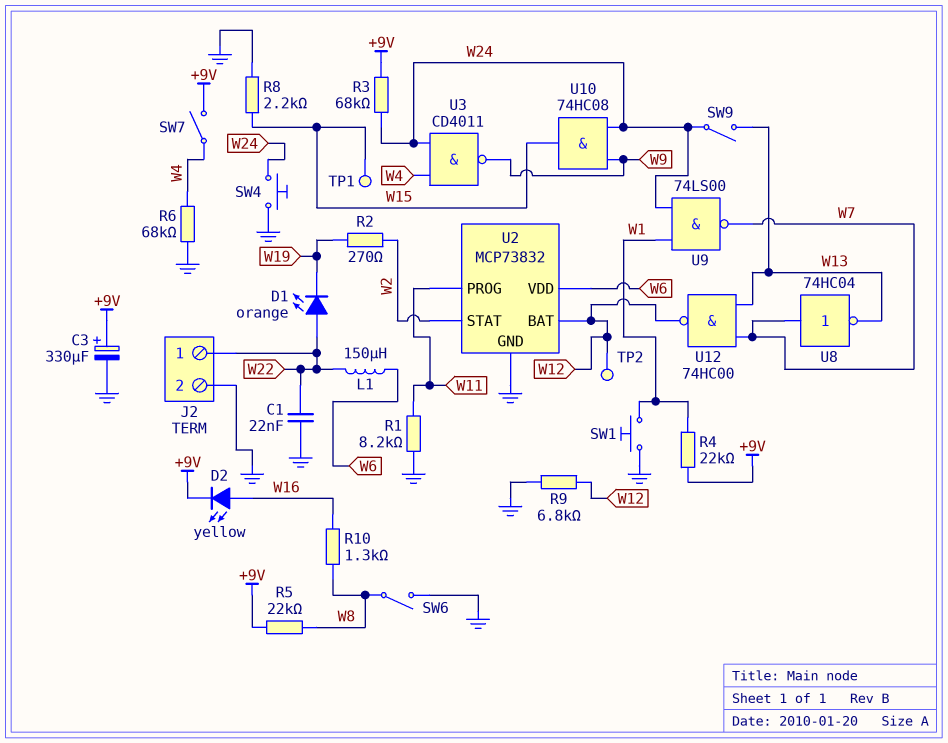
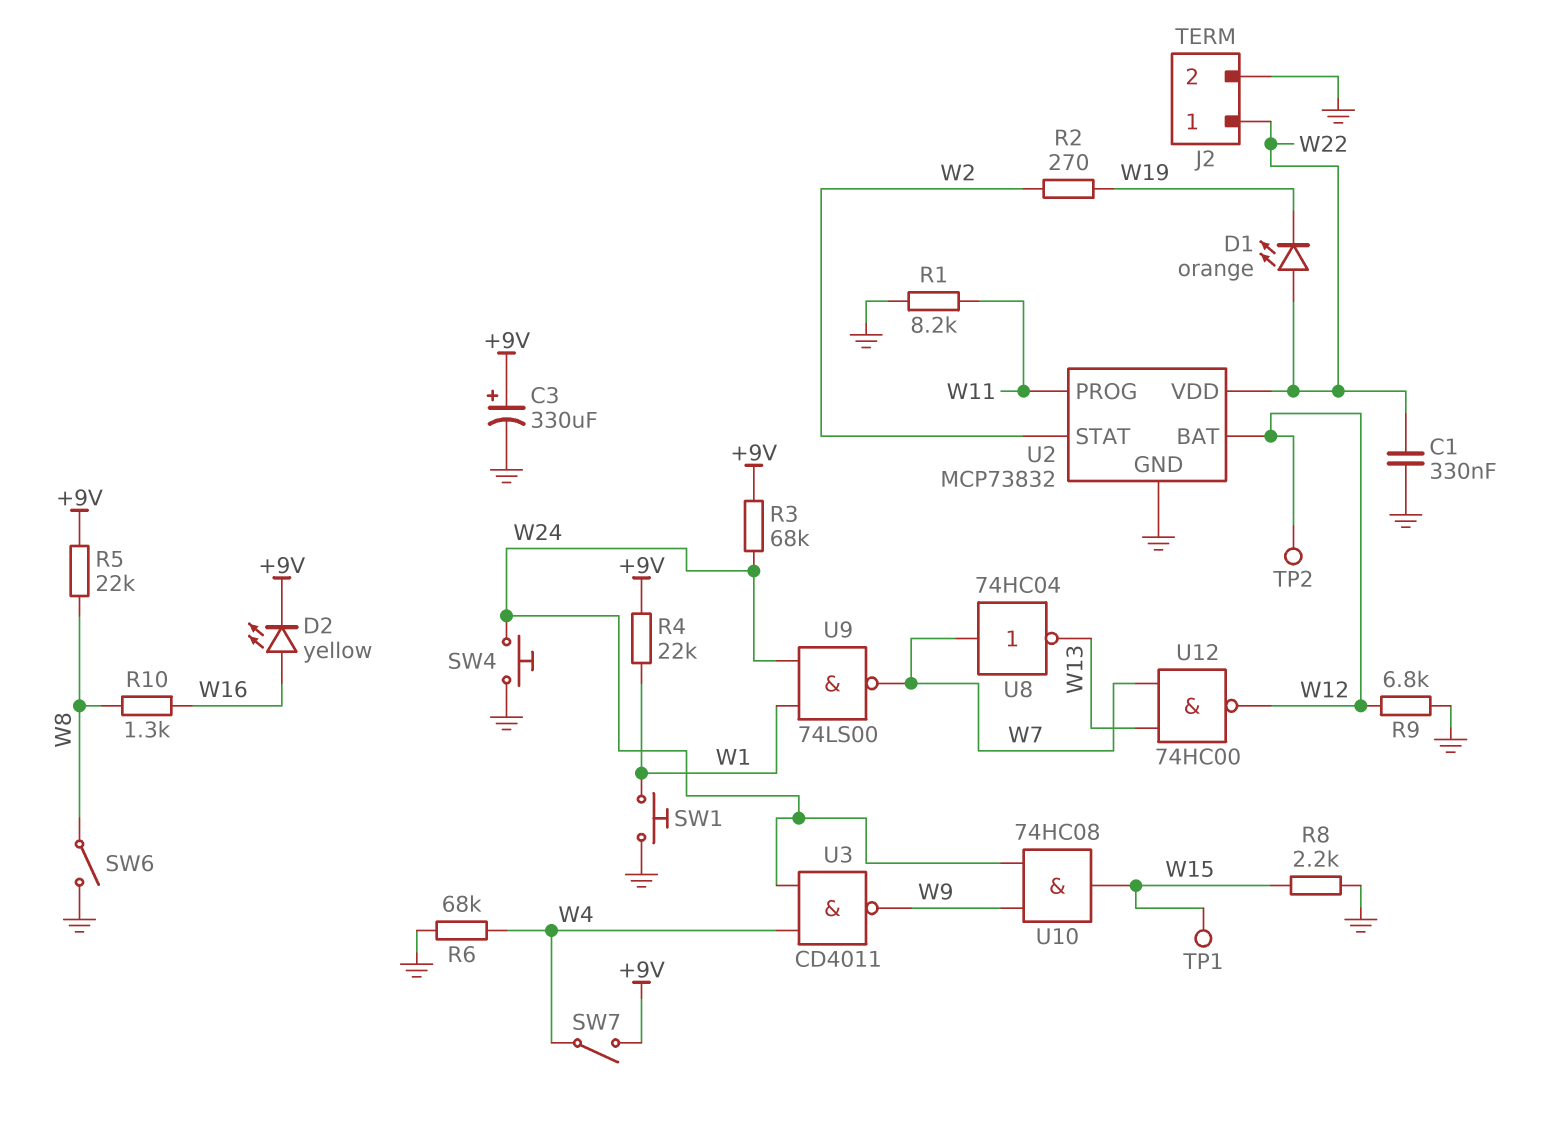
C1: 22nF (GND, W22) -> 330nF (GND, W22)
L1: 150uH (W6, W22) -> none
SW9: switch (W13, W24) -> none
U2 pin VDD: W6 -> W22

